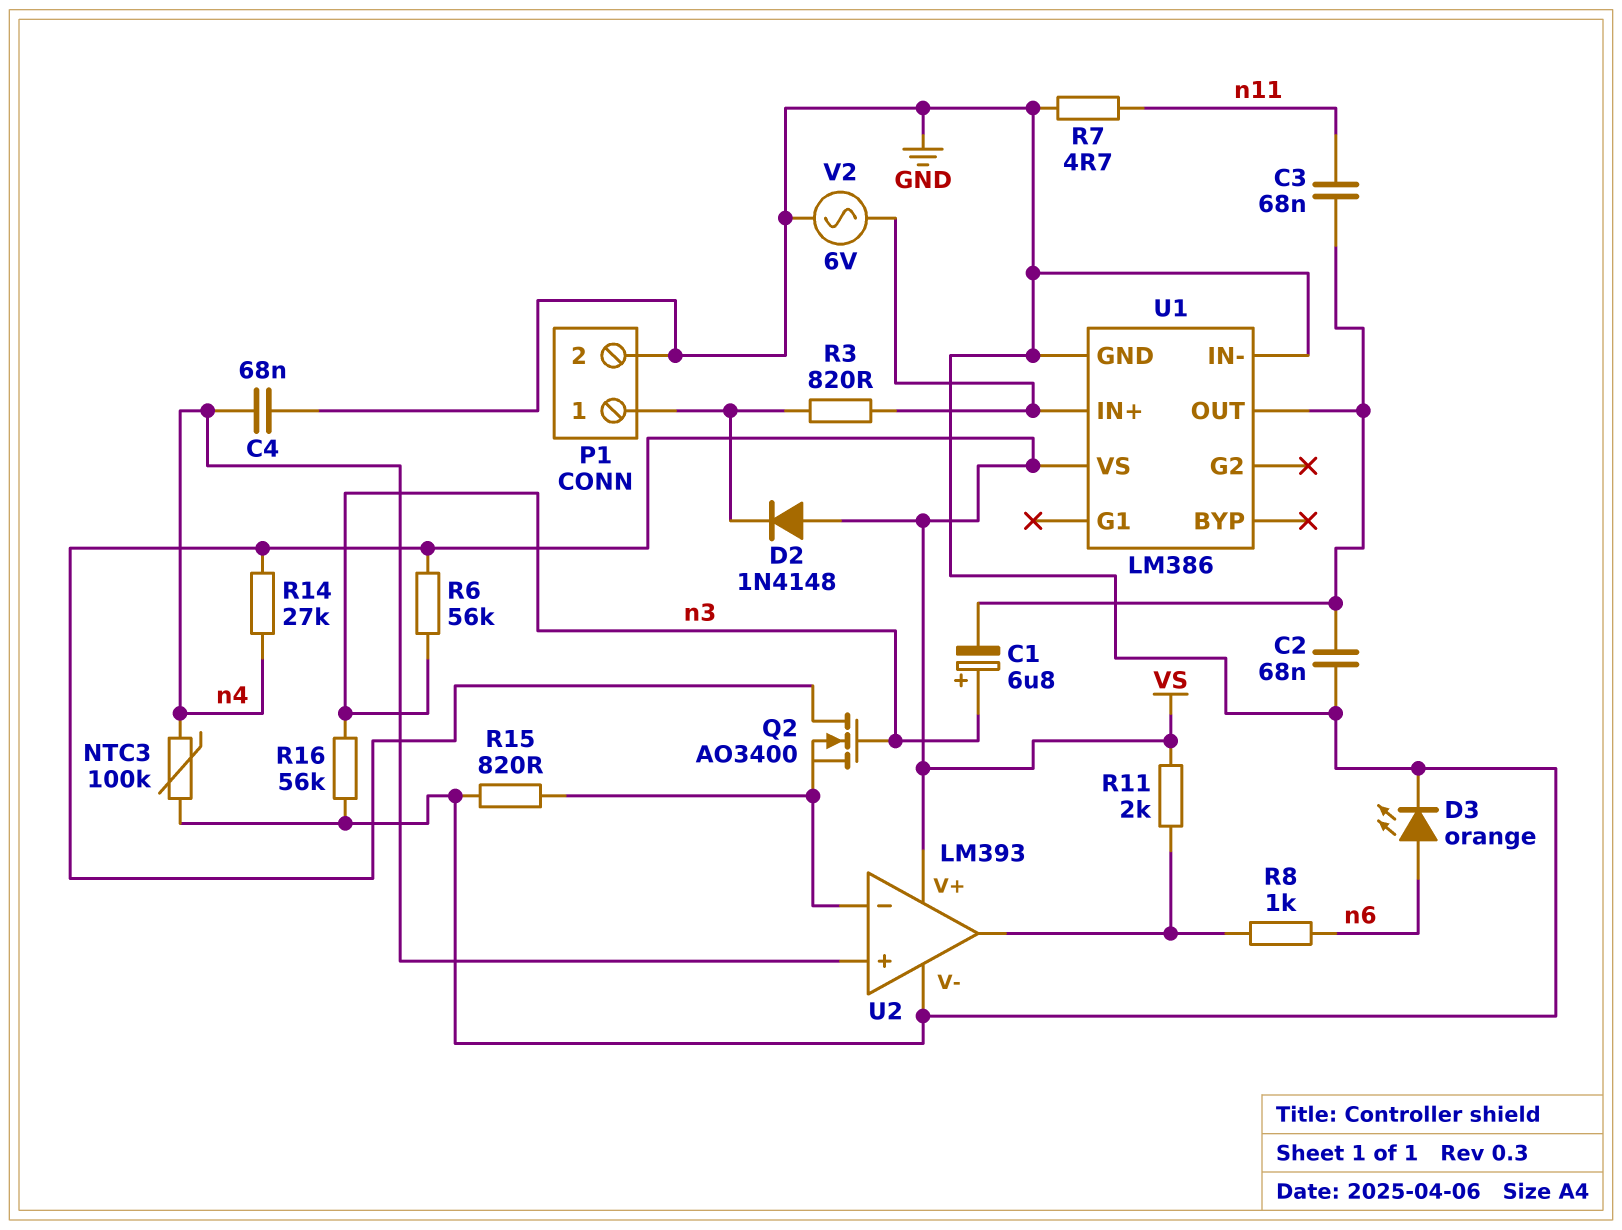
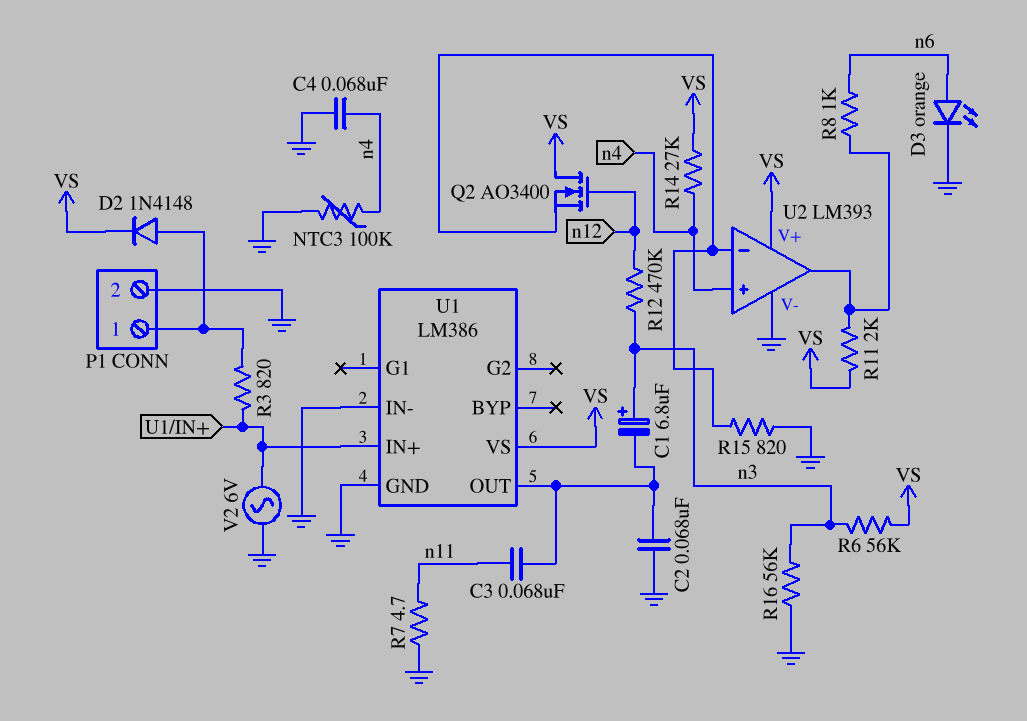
D2: diode 1N4148 (A VS, K P1/1) -> diode 1N4148 (A P1/1, K VS)
Q2: NMOS AO3400 (G n3, D VS, S U2/in-) -> NMOS AO3400 (G n12, D VS, S U2/in-)
R12: none -> 470k (n3, n12)

